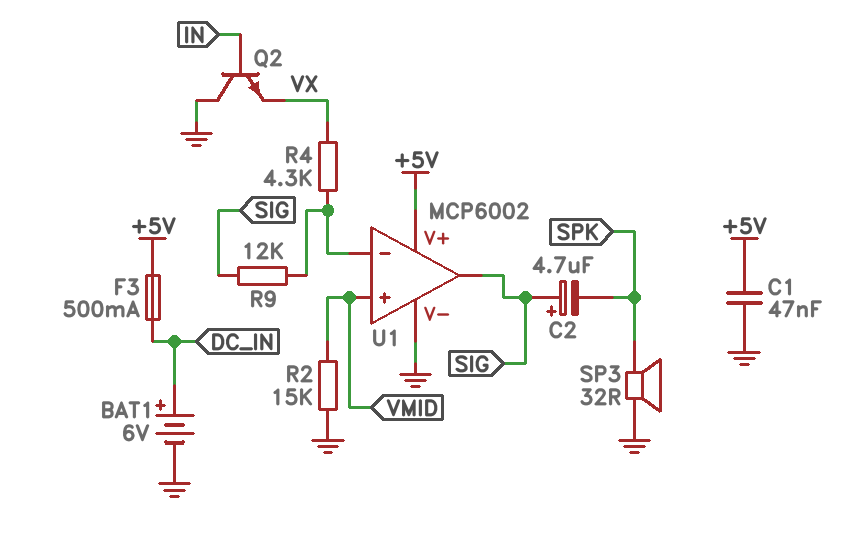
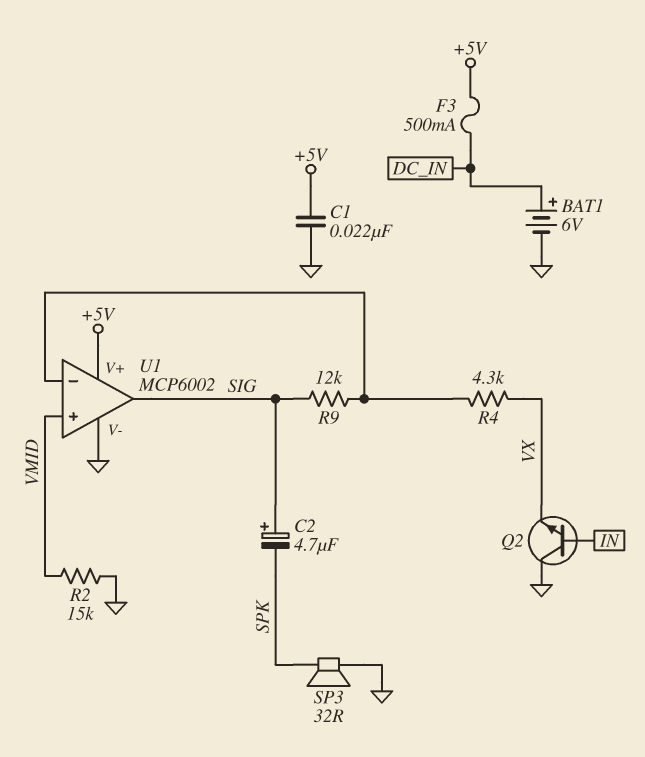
C1: 47nF (+5V, GND) -> 22nF (+5V, GND)

